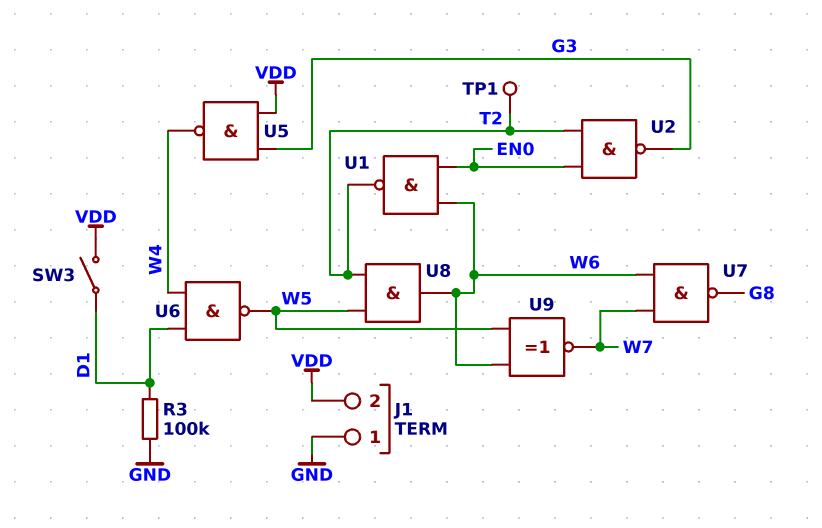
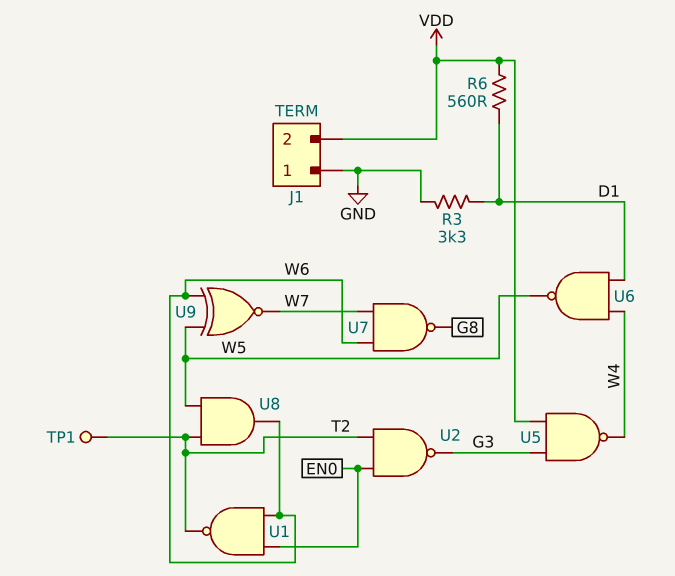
R3: 100k (D1, GND) -> 3.3k (D1, GND)
R6: none -> 560 (D1, VDD)
SW3: switch (D1, VDD) -> none

